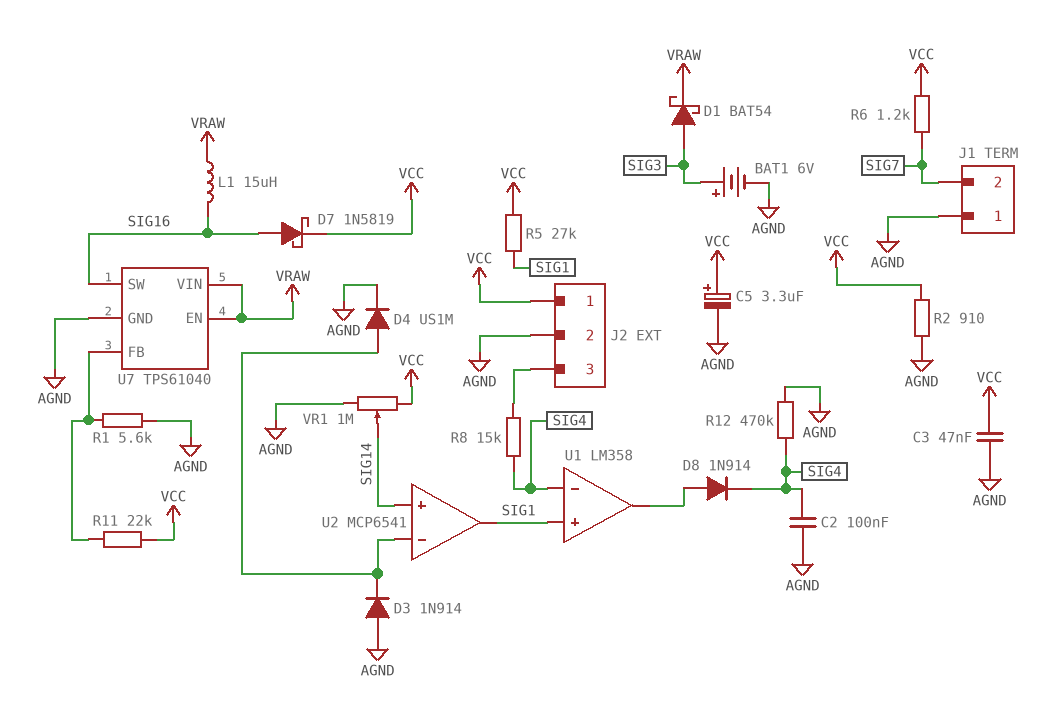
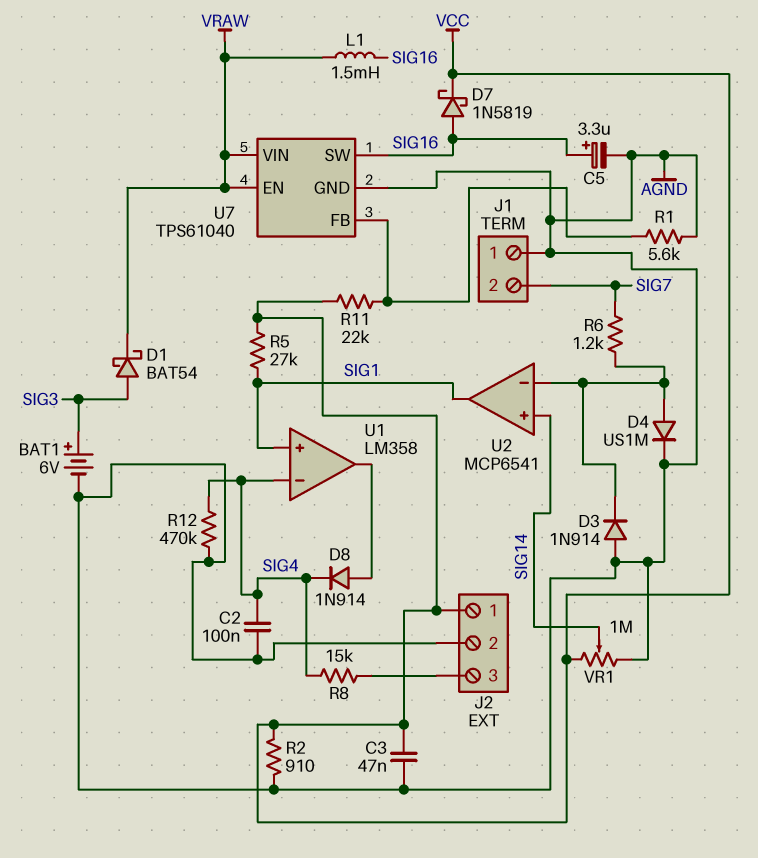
C5: 3.3uF (plus VCC, minus AGND) -> 3.3uF (plus SIG16, minus AGND)
L1: 15uH (SIG16, VRAW) -> 1.5mH (SIG16, VRAW)
R6: 1.2k (SIG7, VCC) -> 1.2k (SIG7, U2/in-)

